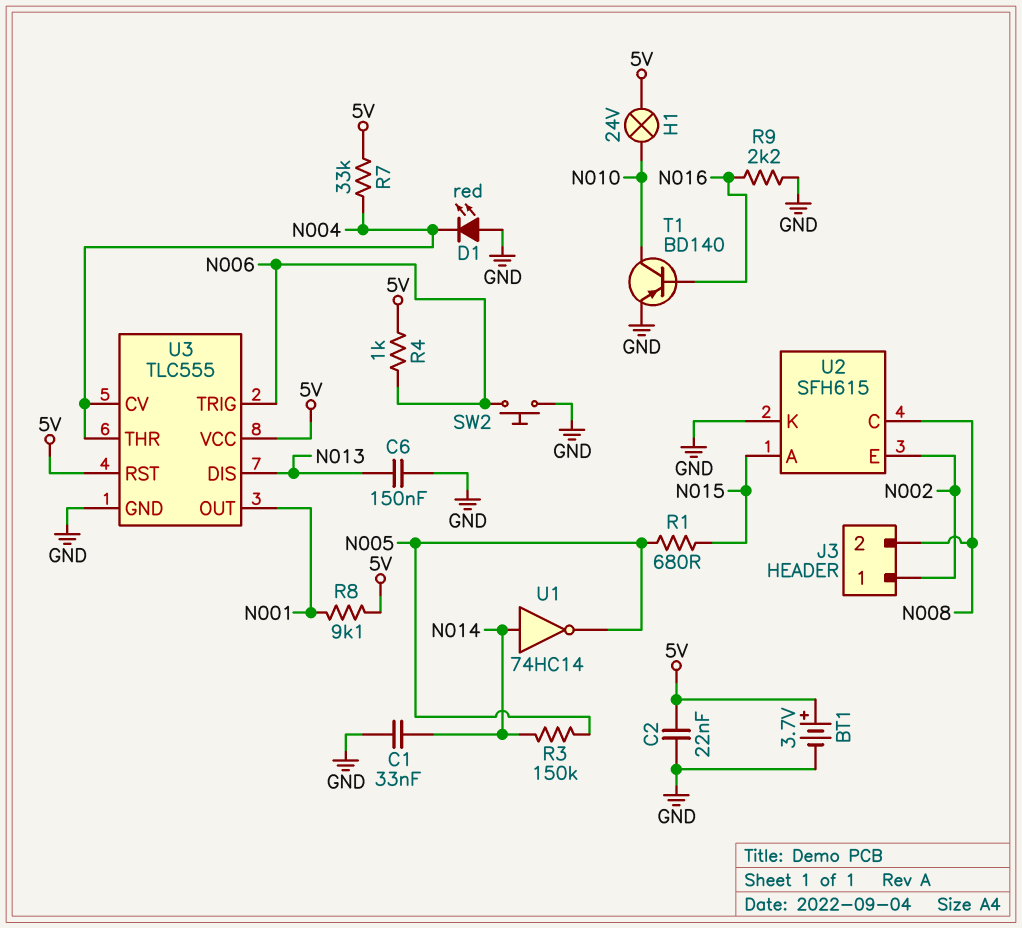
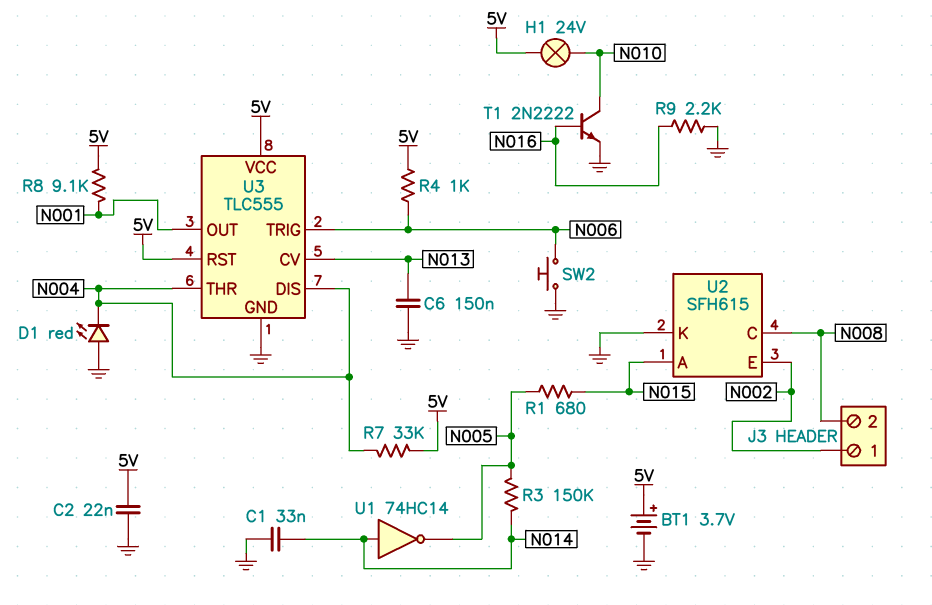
T1: PNP BD140 (B N016, C N010, E GND) -> NPN 2N2222 (B N016, C N010, E GND)
U3 pin CV: N004 -> N013
U3 pin DIS: N013 -> N004

